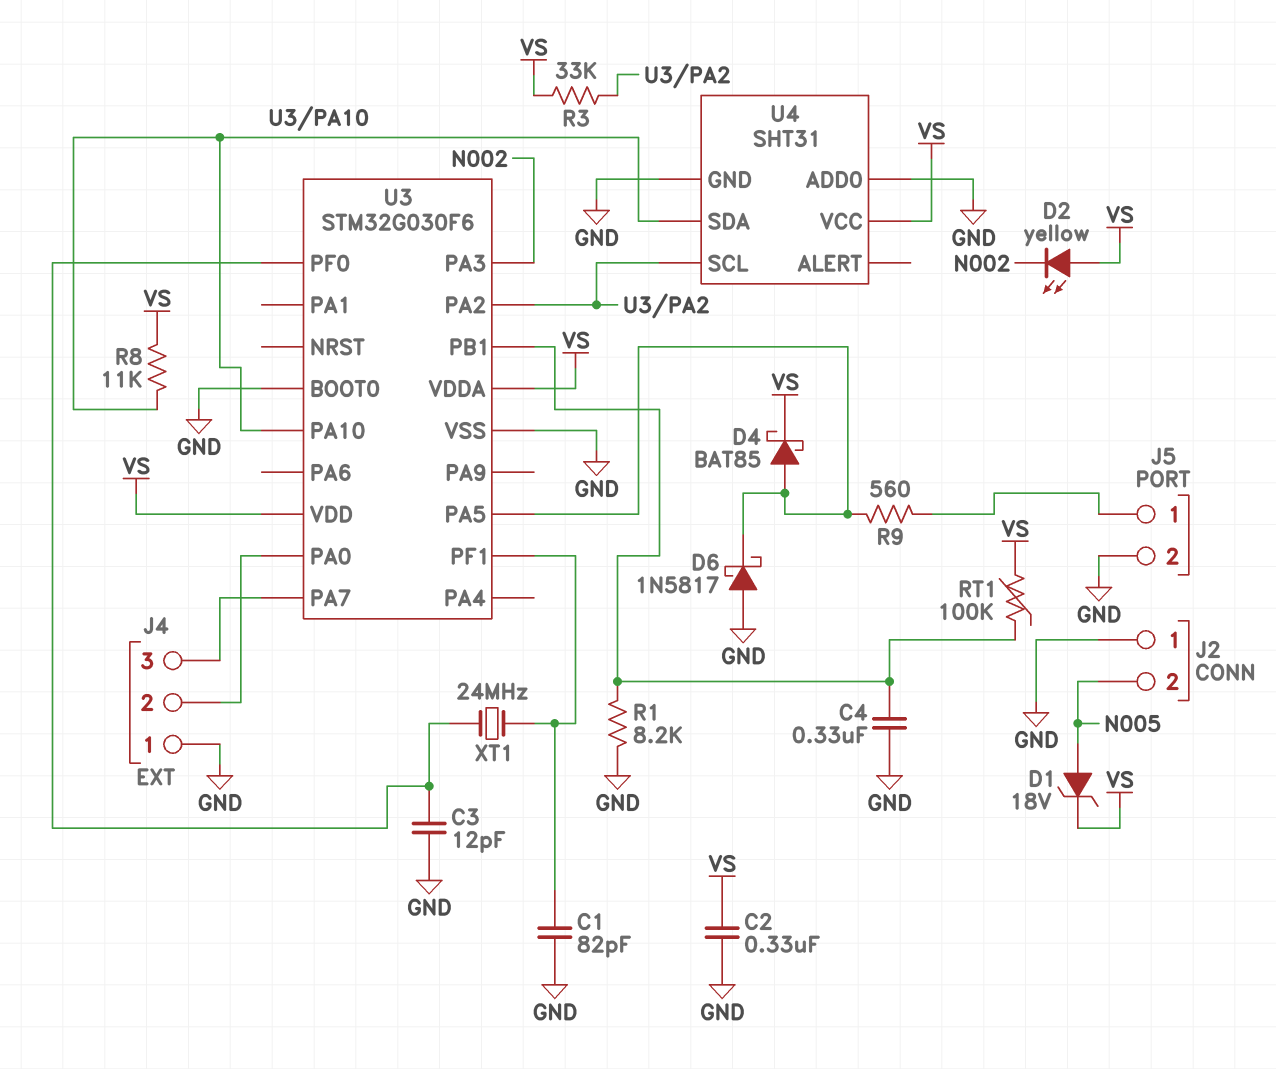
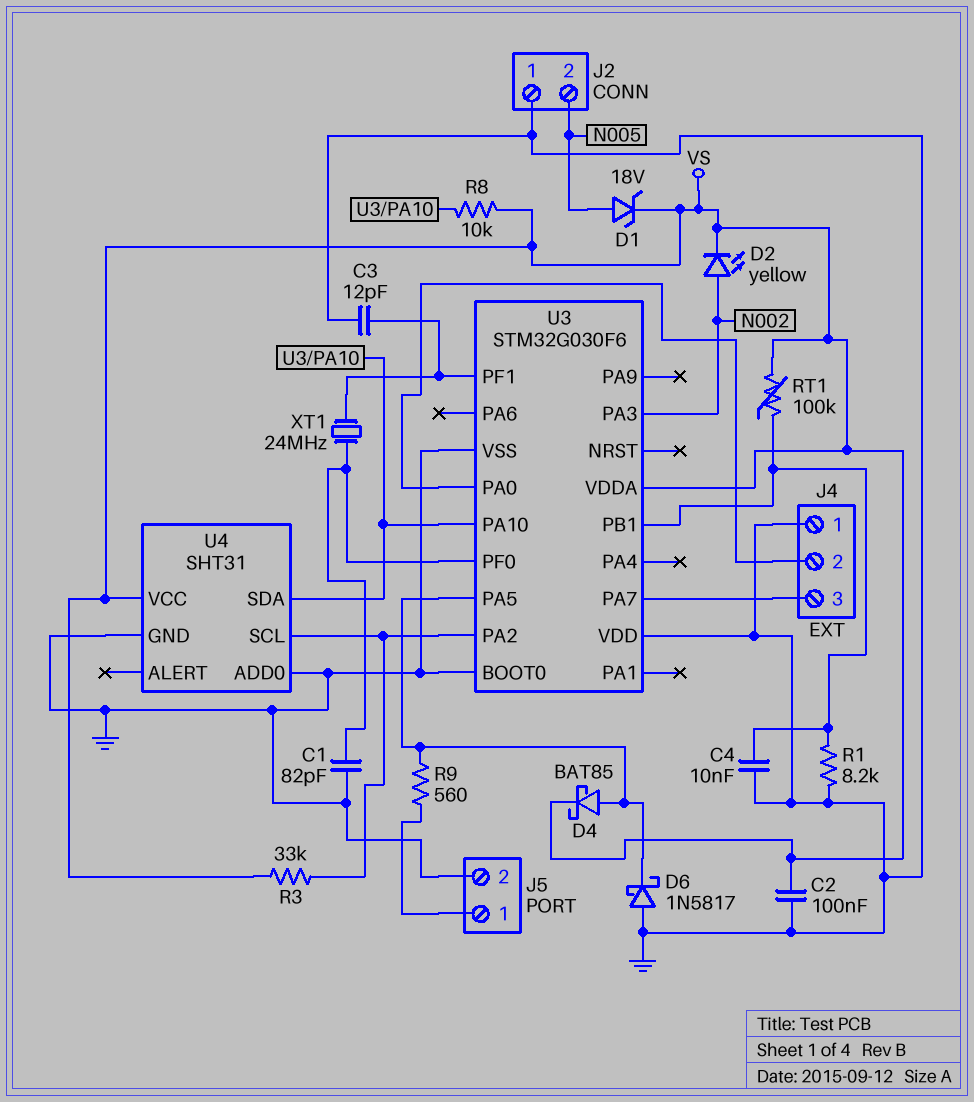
C1: 82pF (GND, U3/PF1) -> 82pF (GND, U3/PF0)
C2: 330nF (GND, VS) -> 100nF (GND, VS)
C3: 12pF (GND, U3/PF0) -> 12pF (GND, U3/PF1)
C4: 330nF (GND, U3/PB1) -> 10nF (GND, U3/PB1)
D2: LED yellow (A VS, K N002) -> LED yellow (A N002, K VS)
R8: 11k (U3/PA10, VS) -> 10k (U3/PA10, VS)
U3 pin VDD: VS -> GND

